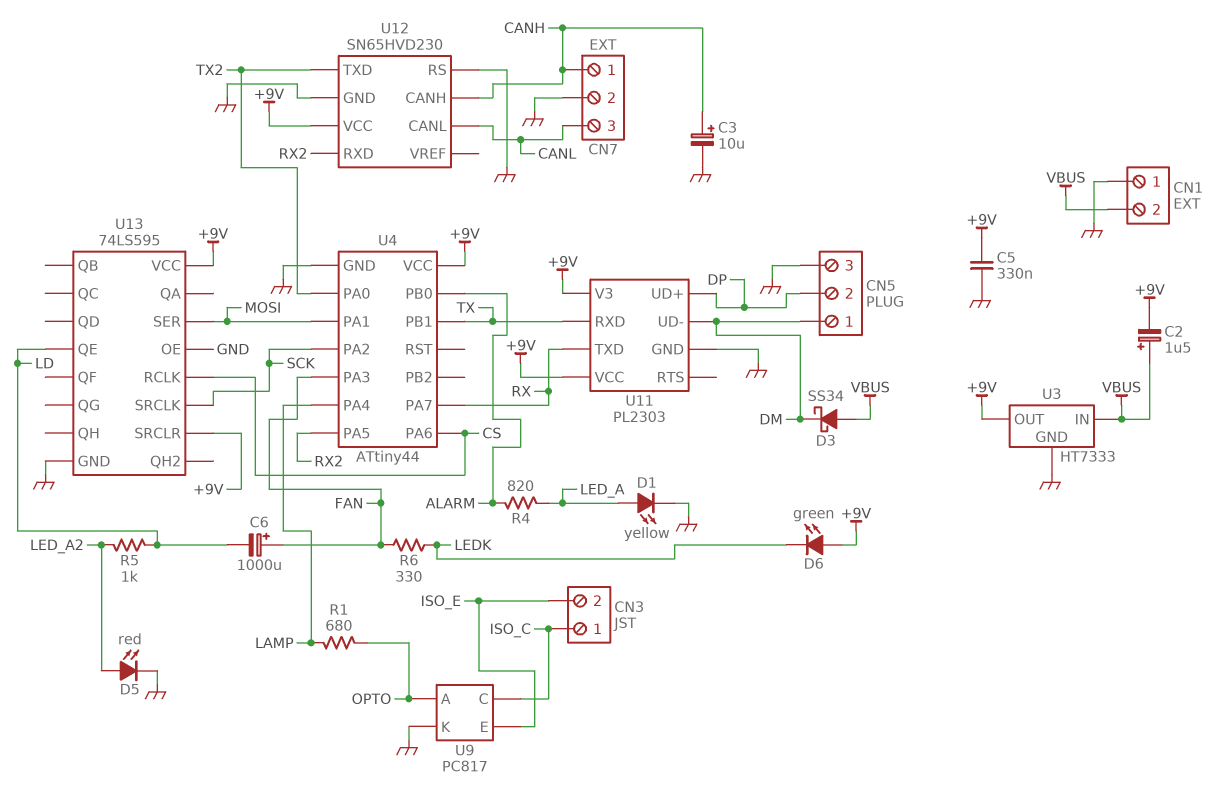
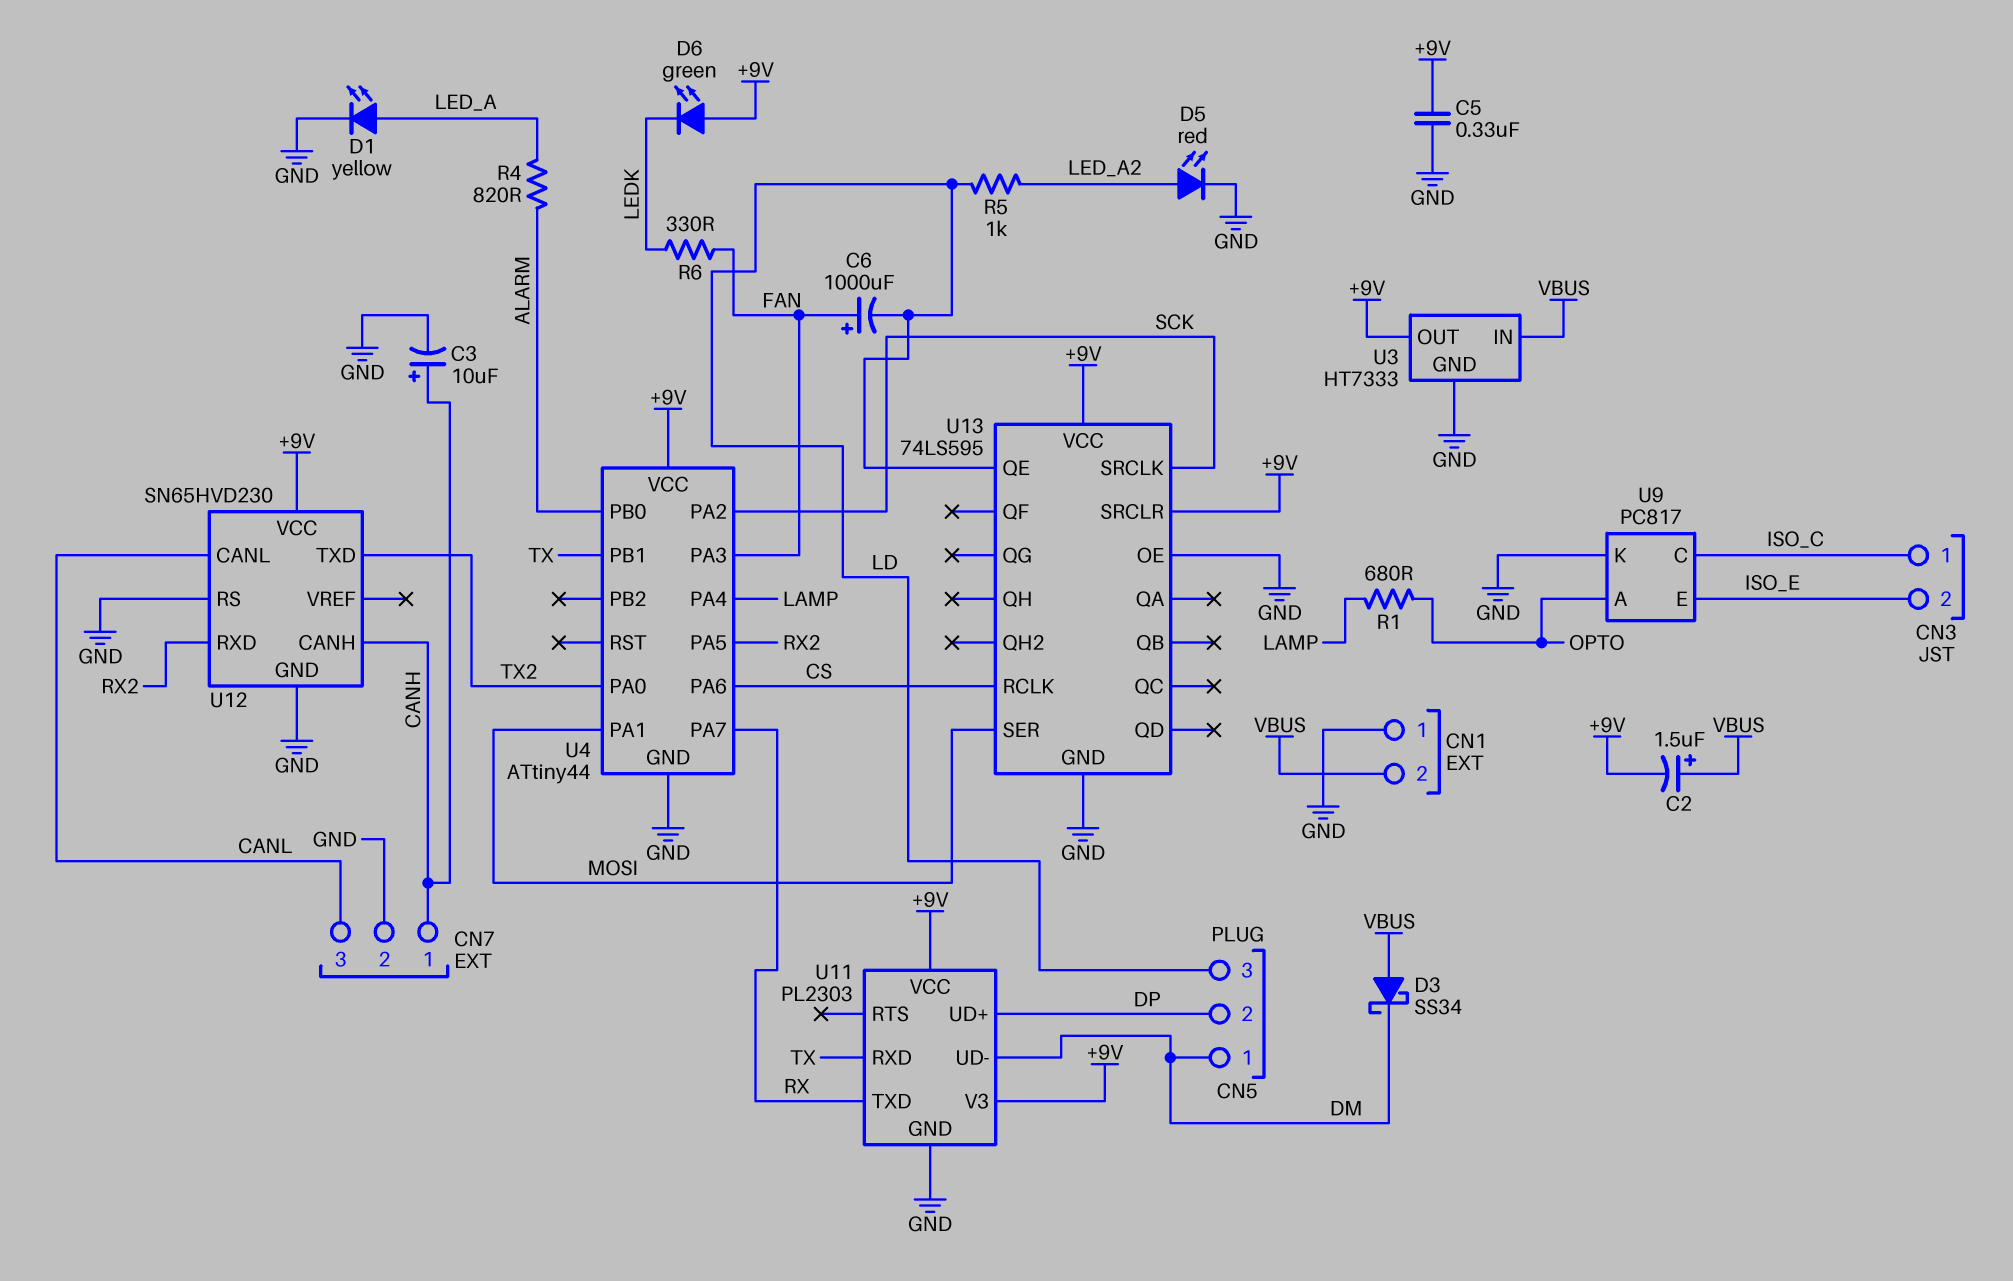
CN5 pin 3: GND -> LD

